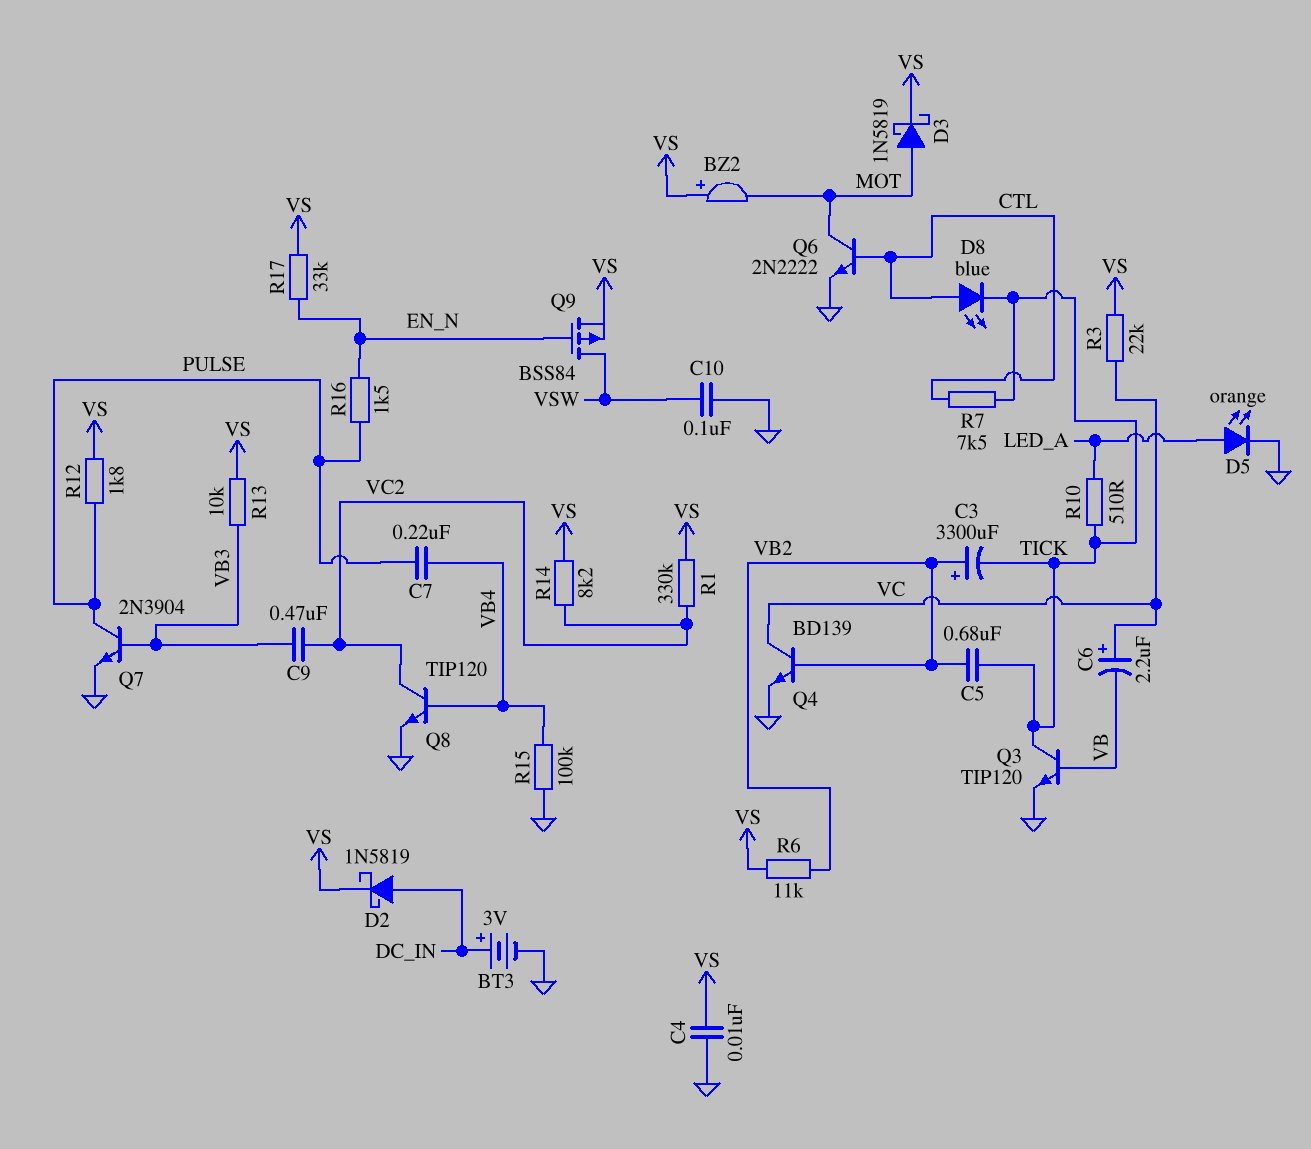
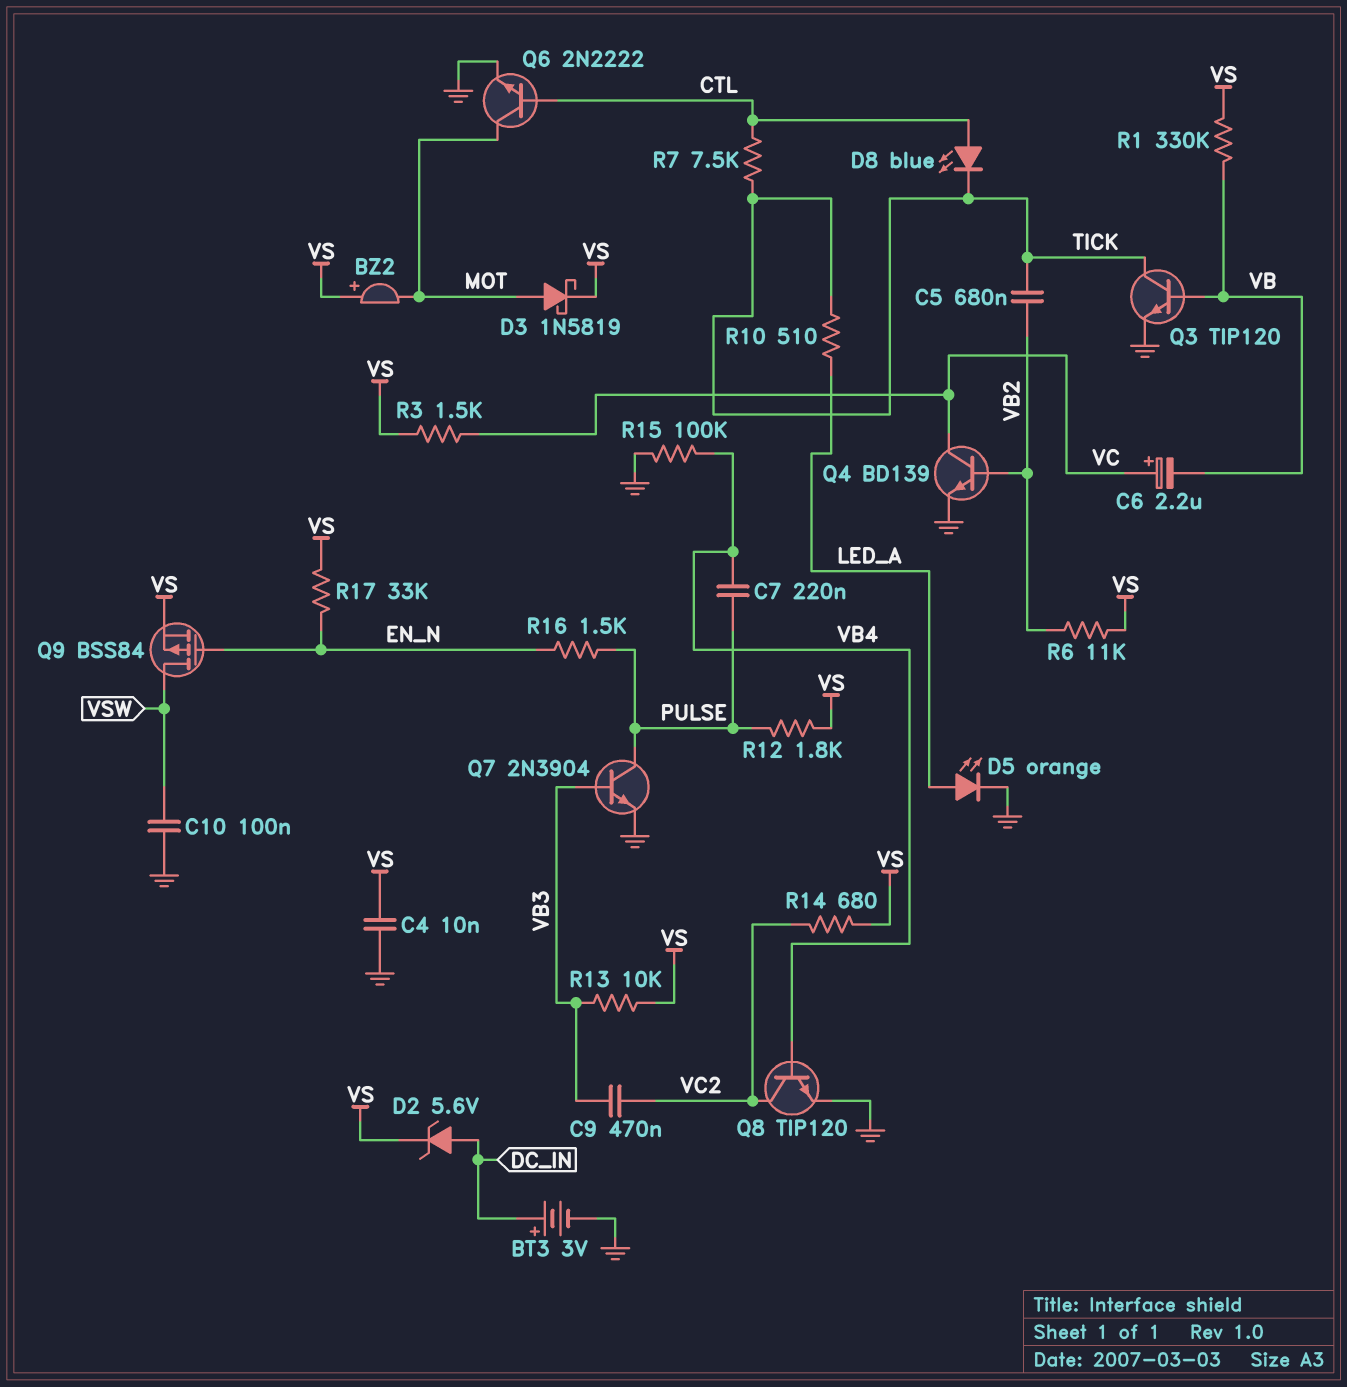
C3: 3300uF (plus VB2, minus TICK) -> none
D2: schottky 1N5819 (A DC_IN, K VS) -> zener 5.6V (A DC_IN, K VS)
R1: 330k (VC2, VS) -> 330k (VB, VS)
R3: 22k (VC, VS) -> 1.5k (VC, VS)
R14: 8.2k (VC2, VS) -> 680 (VC2, VS)

